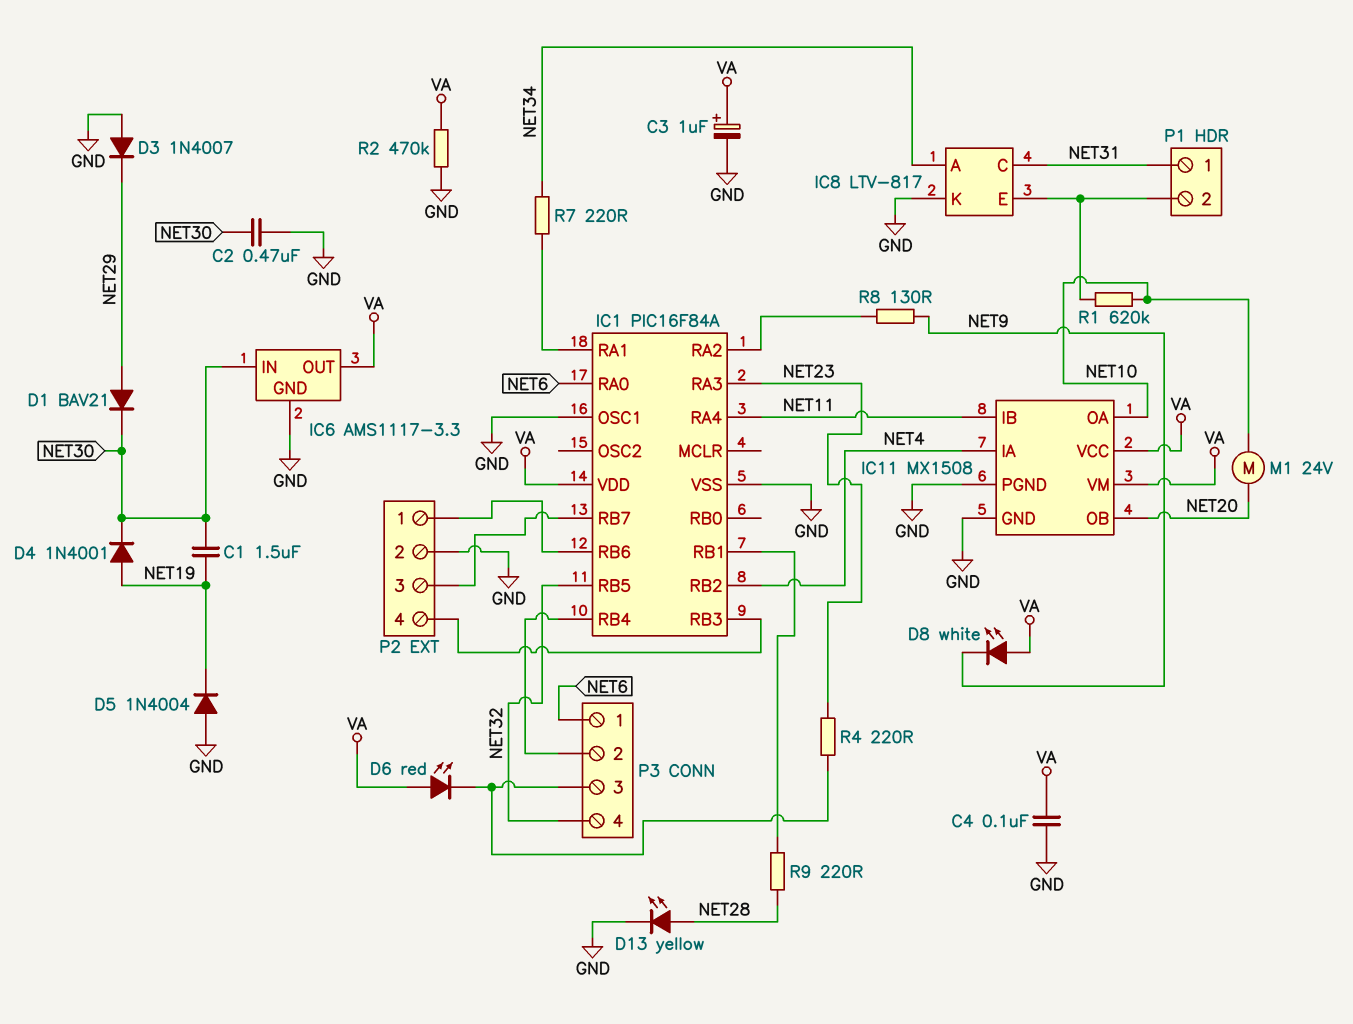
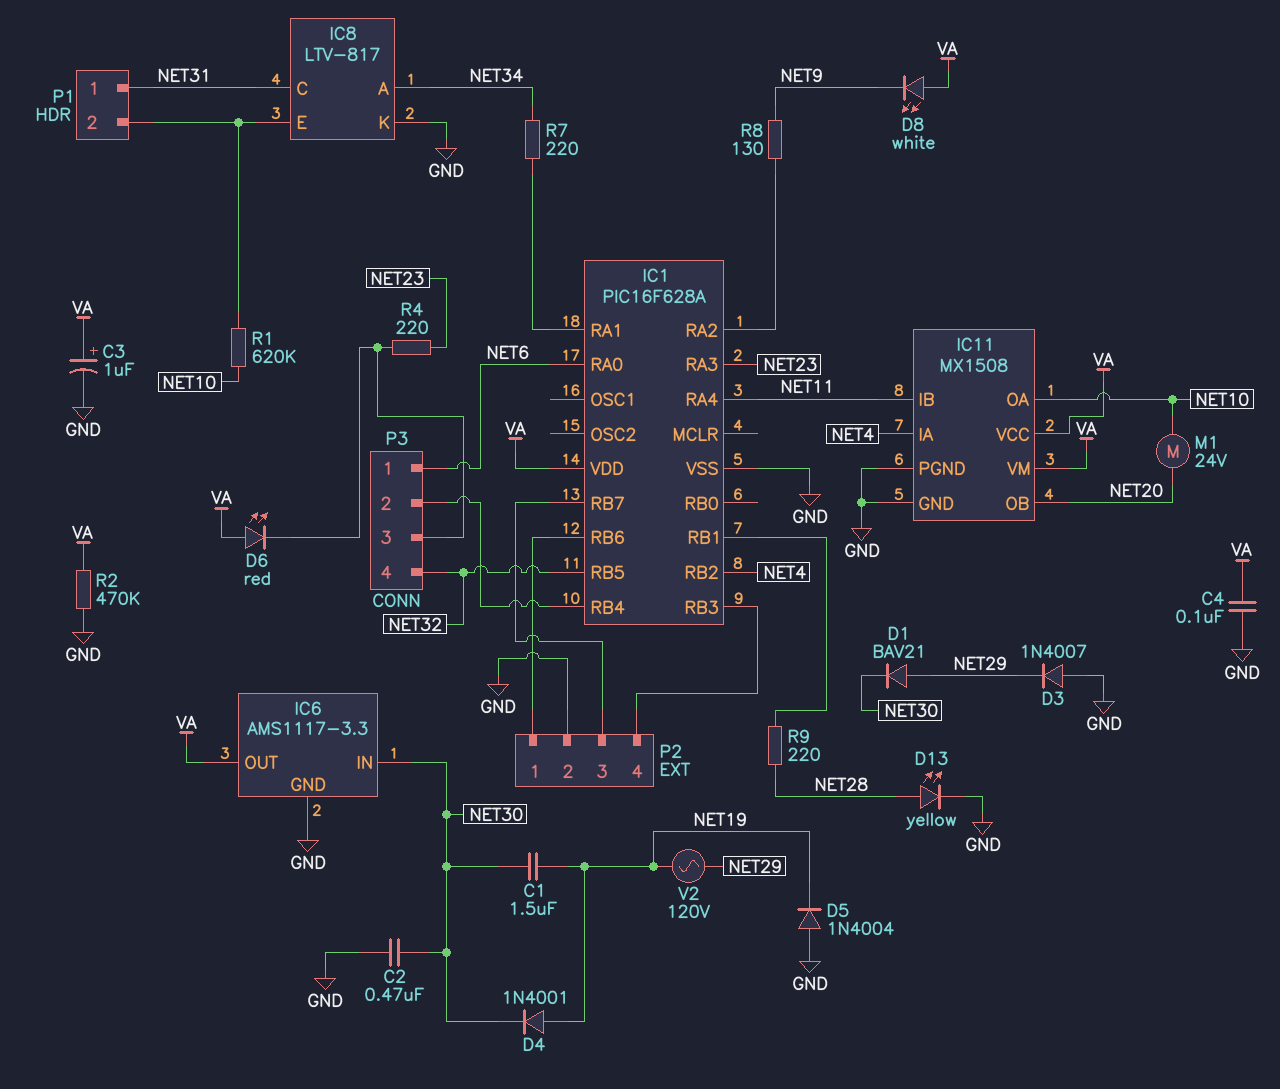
IC1: PIC16F84A -> PIC16F628A
IC1 pin OSC1: GND -> none
V2: none -> AC 120V (NET19, NET29)

